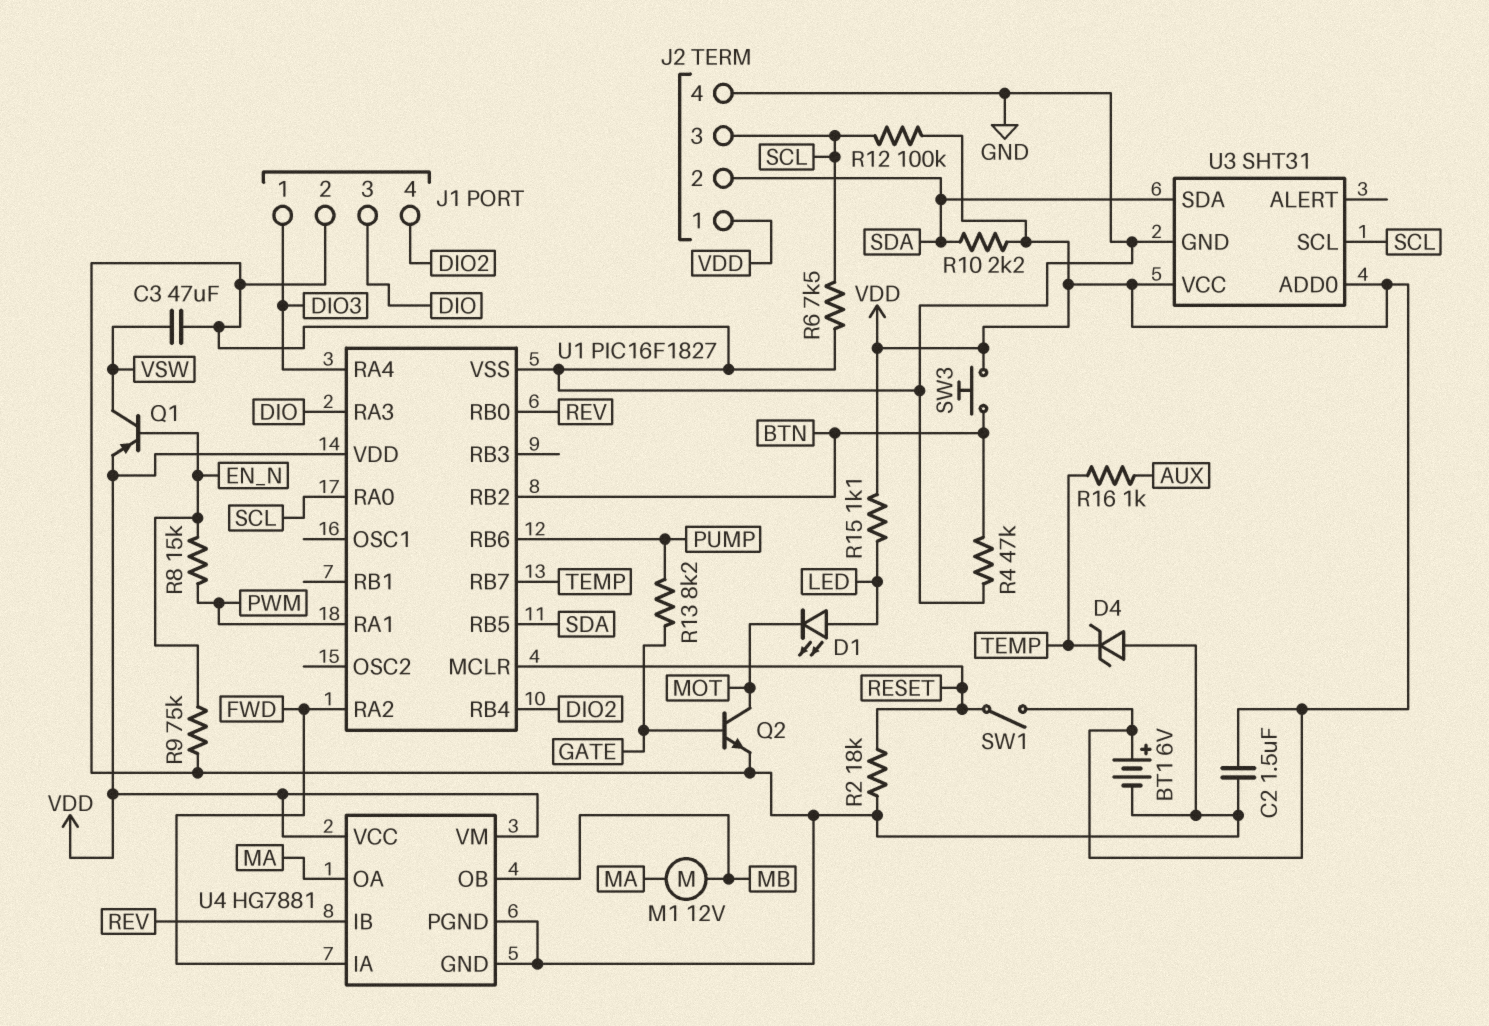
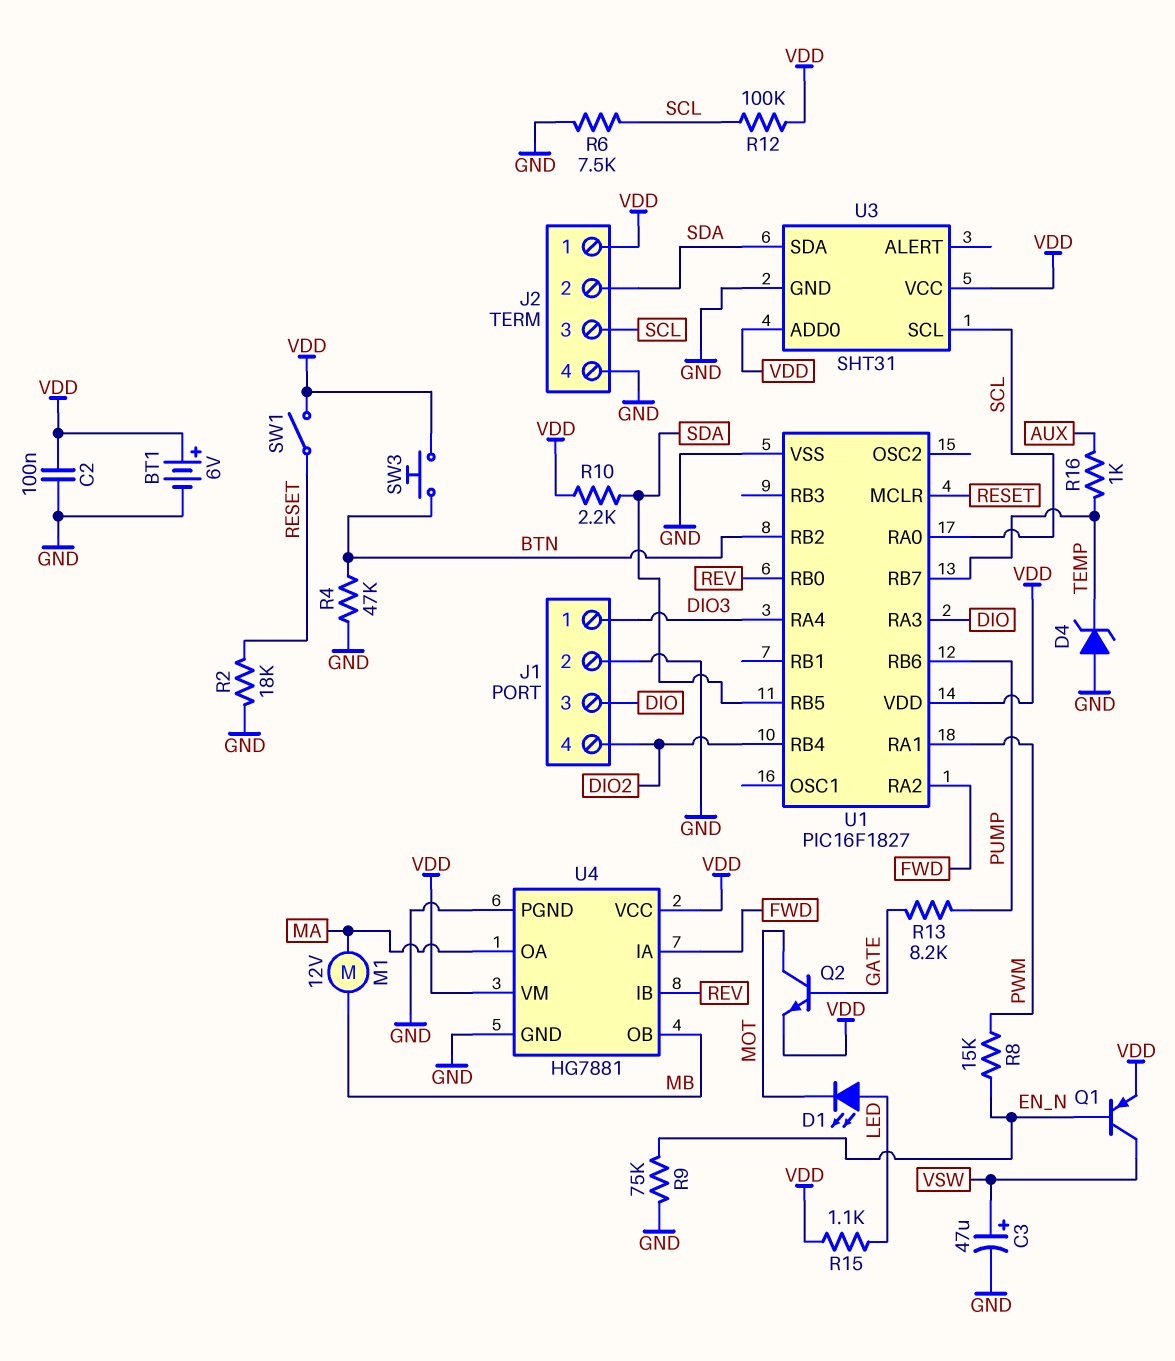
C2: 1.5uF (GND, VDD) -> 100nF (GND, VDD)
C3: 47uF (GND, VSW) -> 47uF (plus VSW, minus GND)
Q2: NPN (B GATE, C MOT, E GND) -> NPN (B GATE, C MOT, E VDD)

